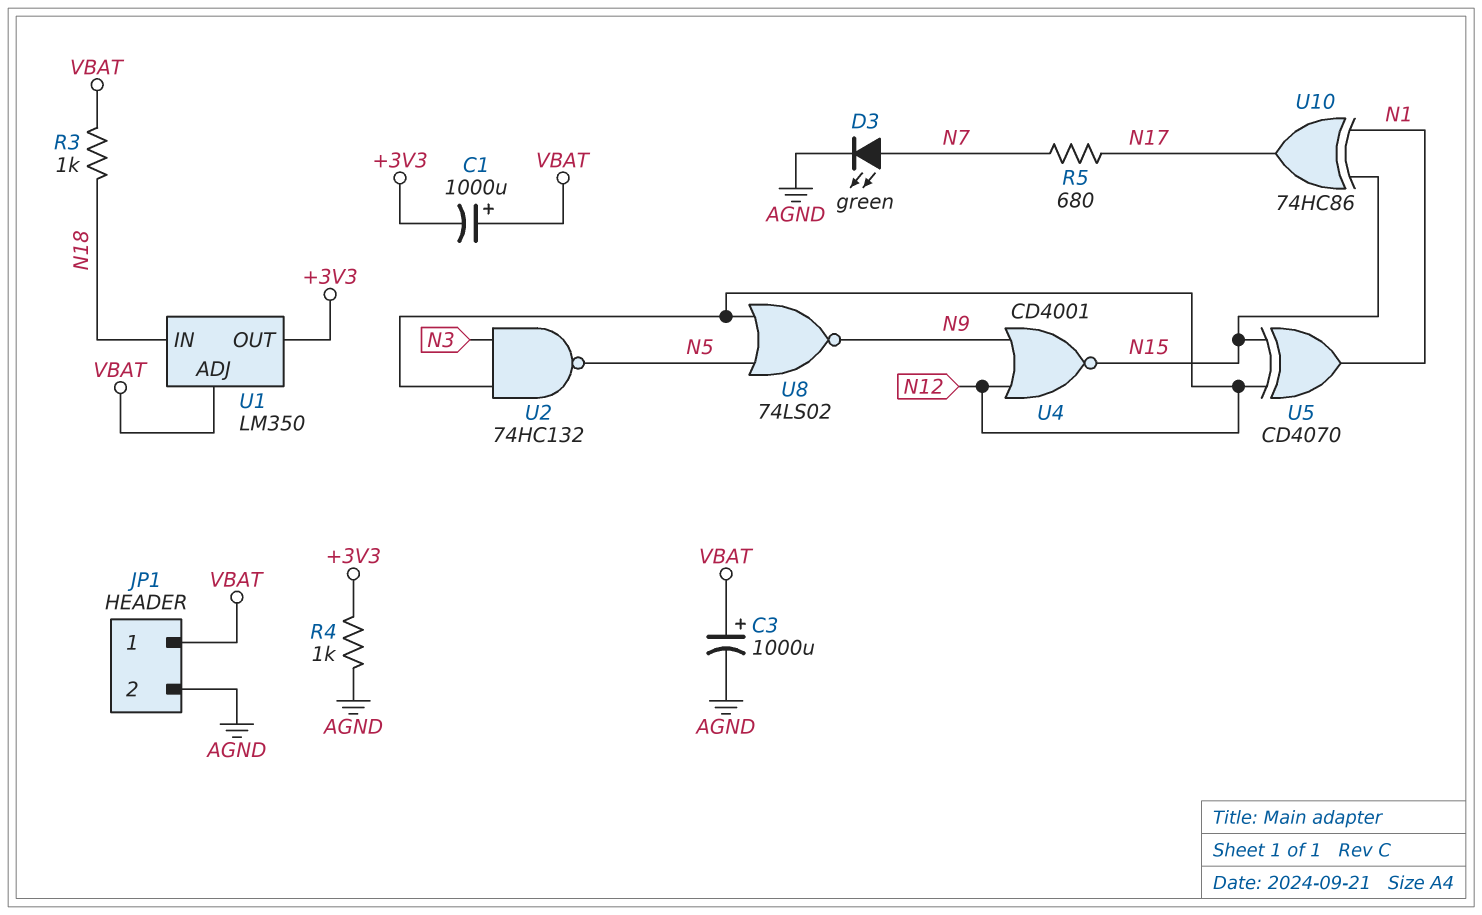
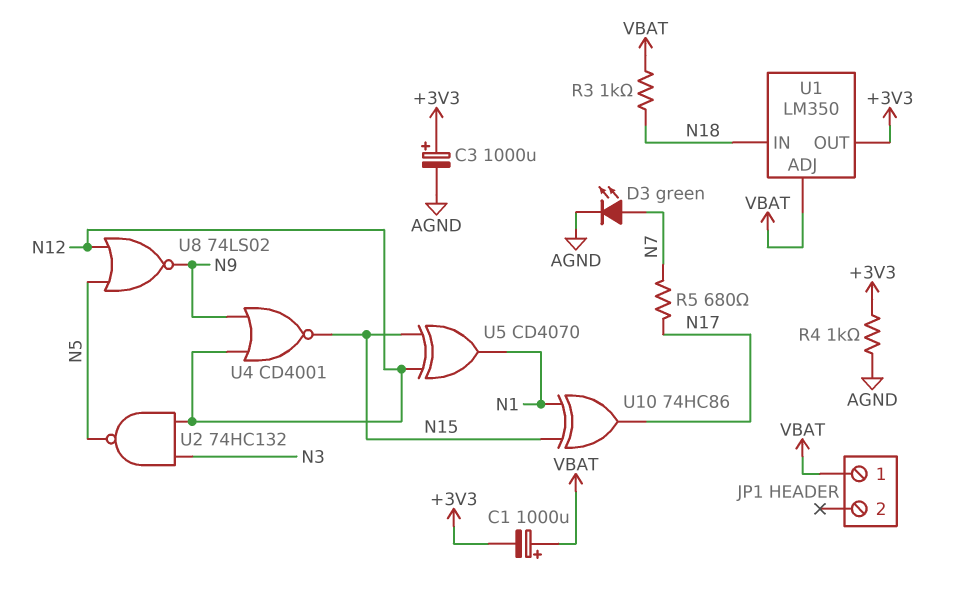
C3: 1000uF (plus VBAT, minus AGND) -> 1000uF (plus +3V3, minus AGND)
JP1 pin 2: AGND -> none

